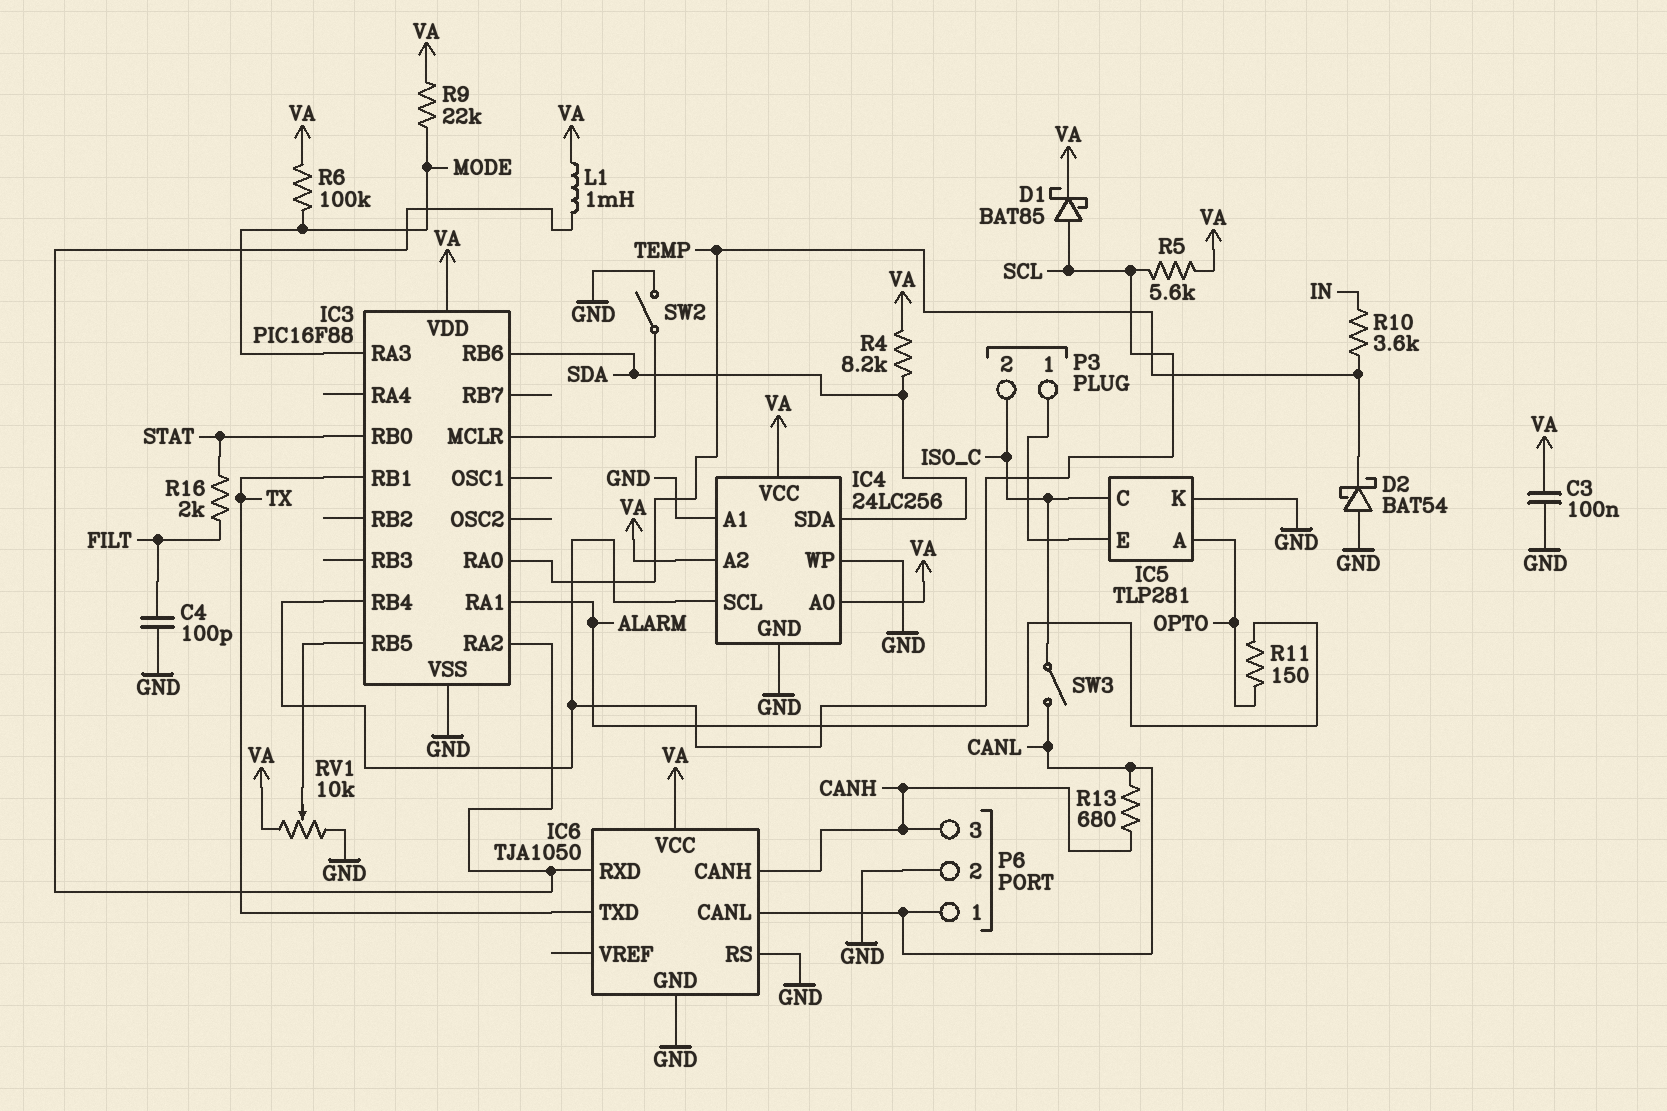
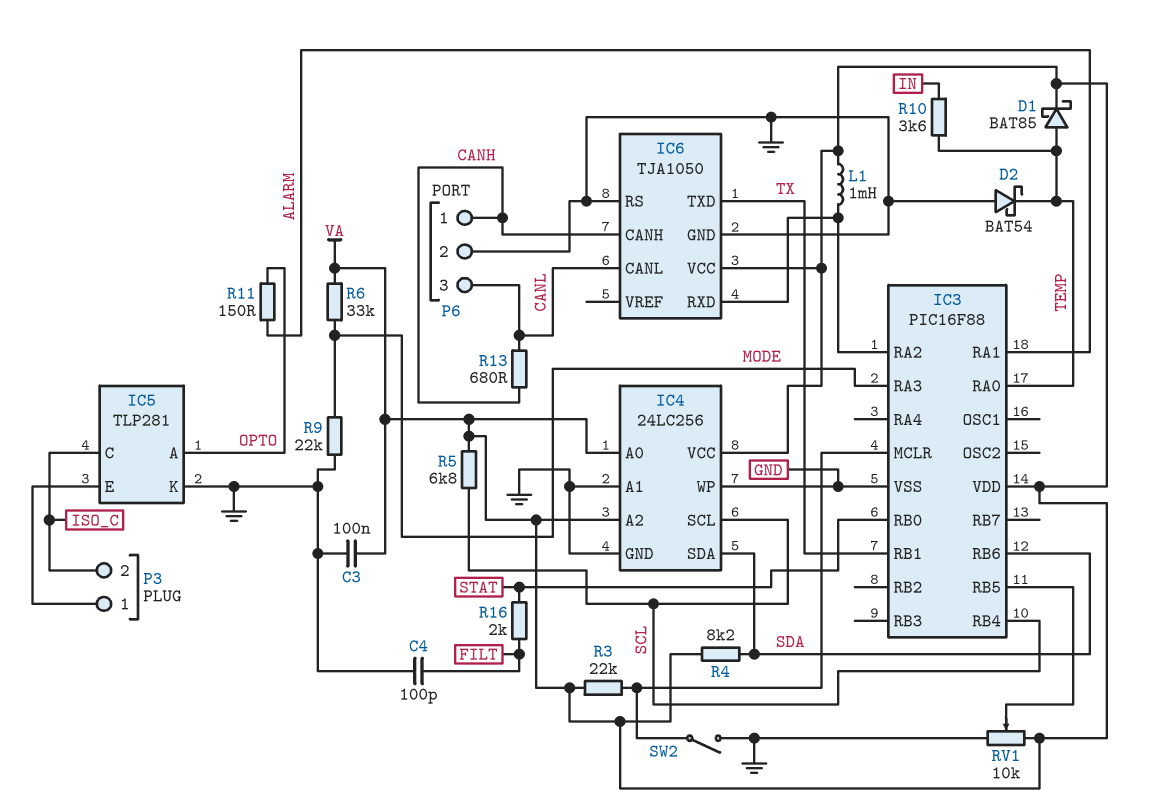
D1: schottky BAT85 (A SCL, K VA) -> schottky BAT85 (A TEMP, K VA)
P6 pin 1: CANL -> CANH
P6 pin 3: CANH -> CANL
R3: none -> 22k (IC3/MCLR, VA)
R5: 5.6k (SCL, VA) -> 6.8k (SCL, VA)
R6: 100k (MODE, VA) -> 33k (MODE, VA)
R9: 22k (MODE, VA) -> 22k (GND, MODE)
SW3: switch (CANL, ISO_C) -> none

